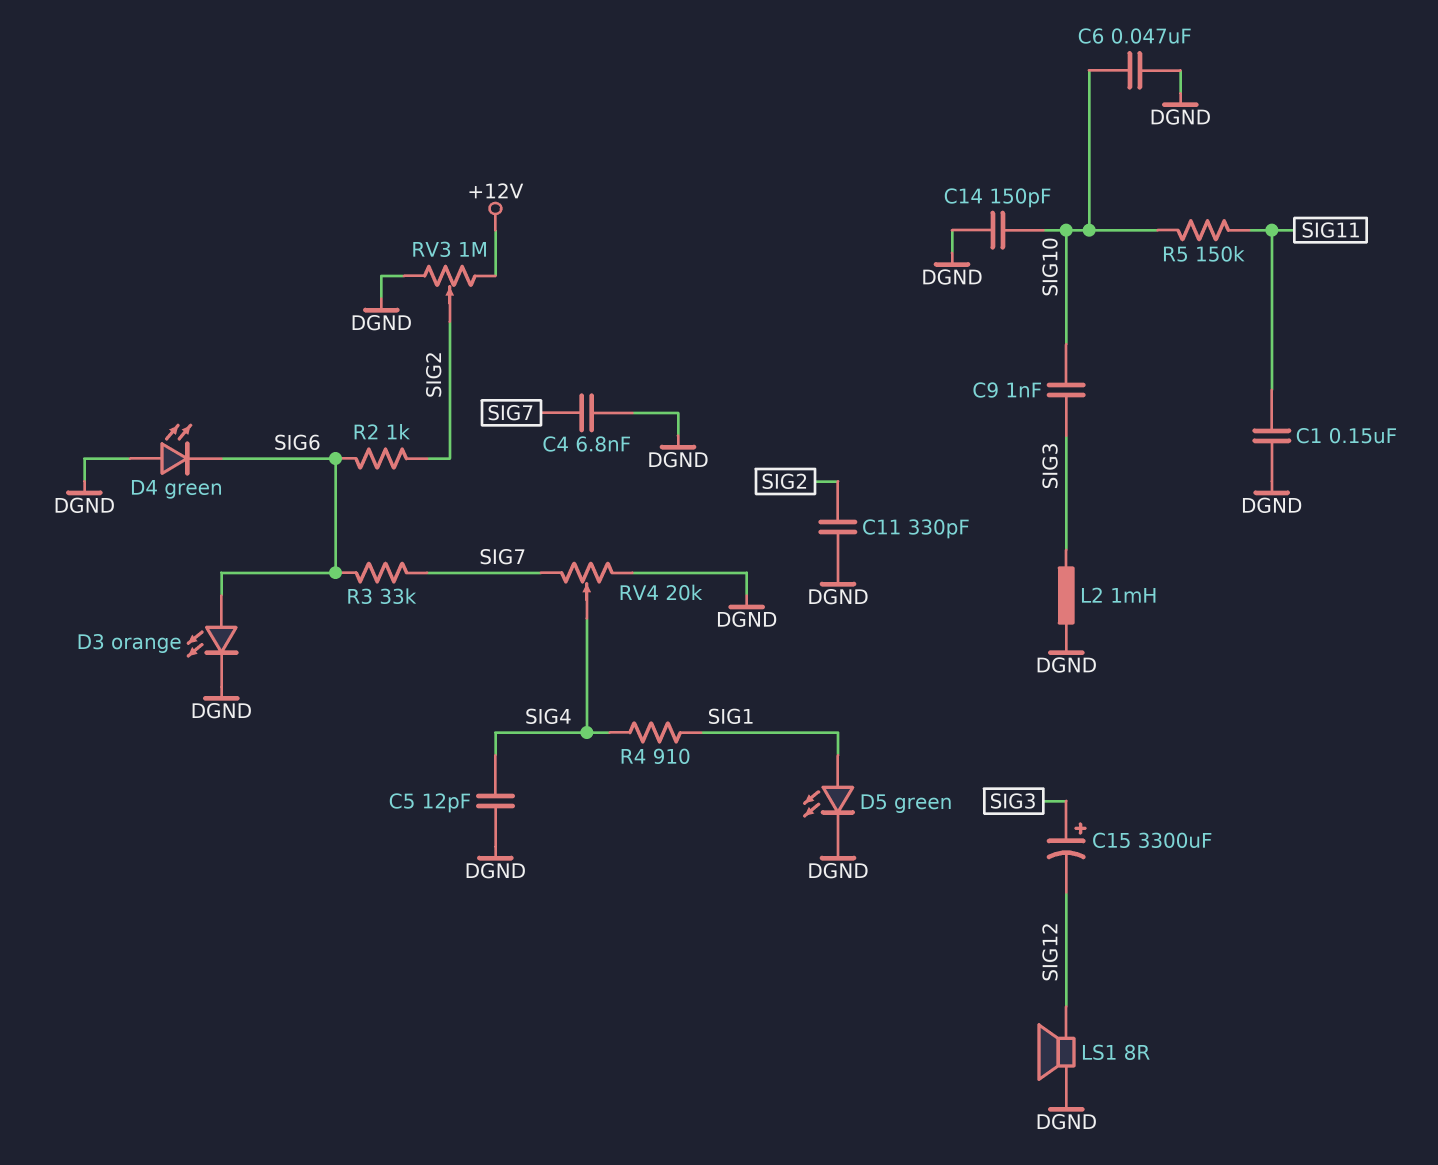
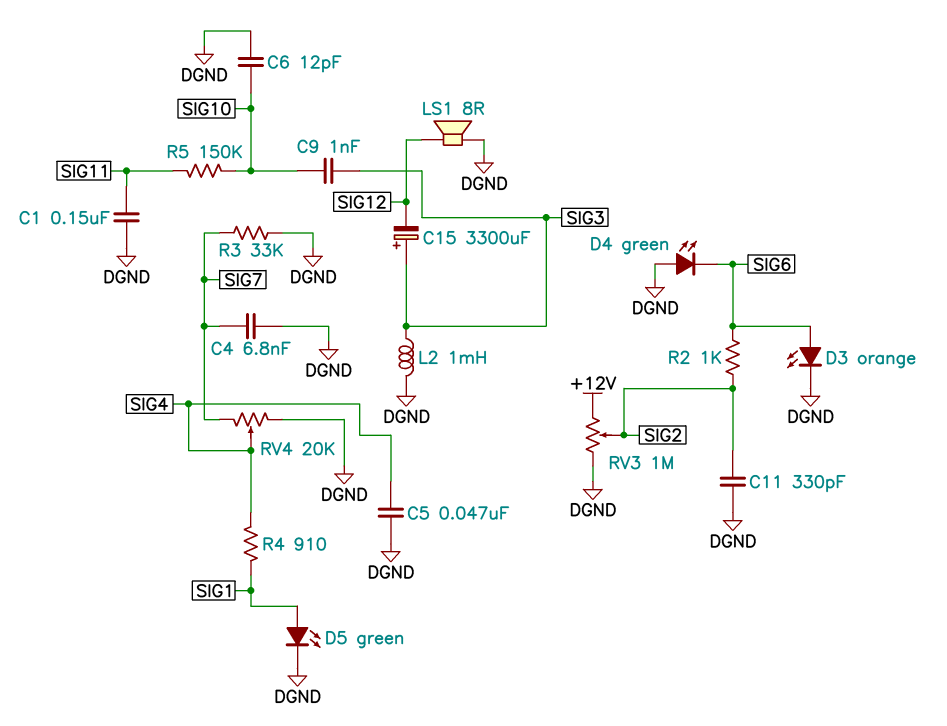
C5: 12pF (DGND, SIG4) -> 47nF (DGND, SIG4)
C6: 47nF (DGND, SIG10) -> 12pF (DGND, SIG10)
C14: 150pF (DGND, SIG10) -> none
R3: 33k (SIG6, SIG7) -> 33k (DGND, SIG7)

